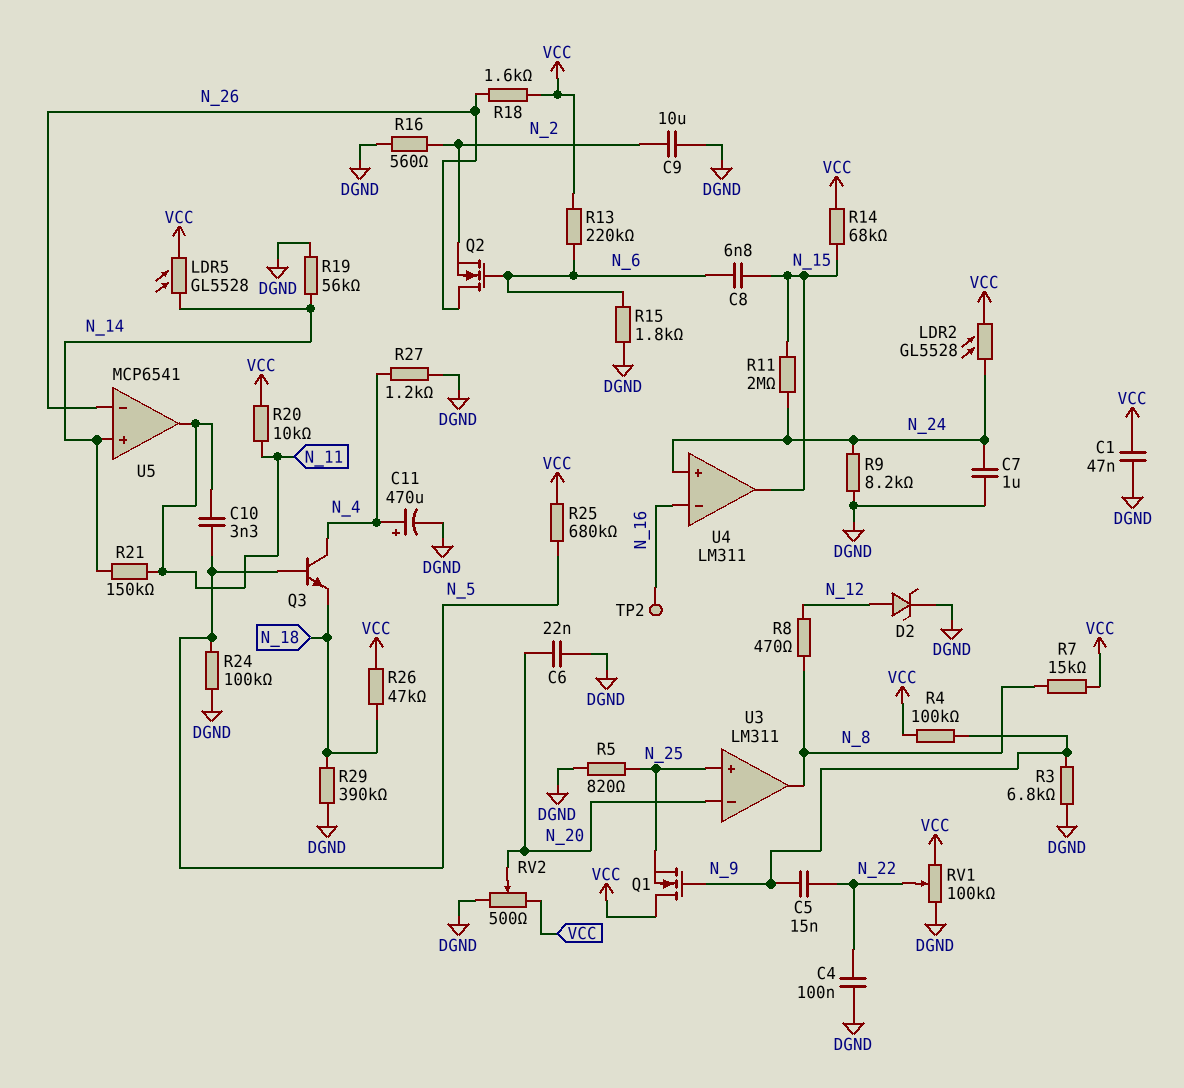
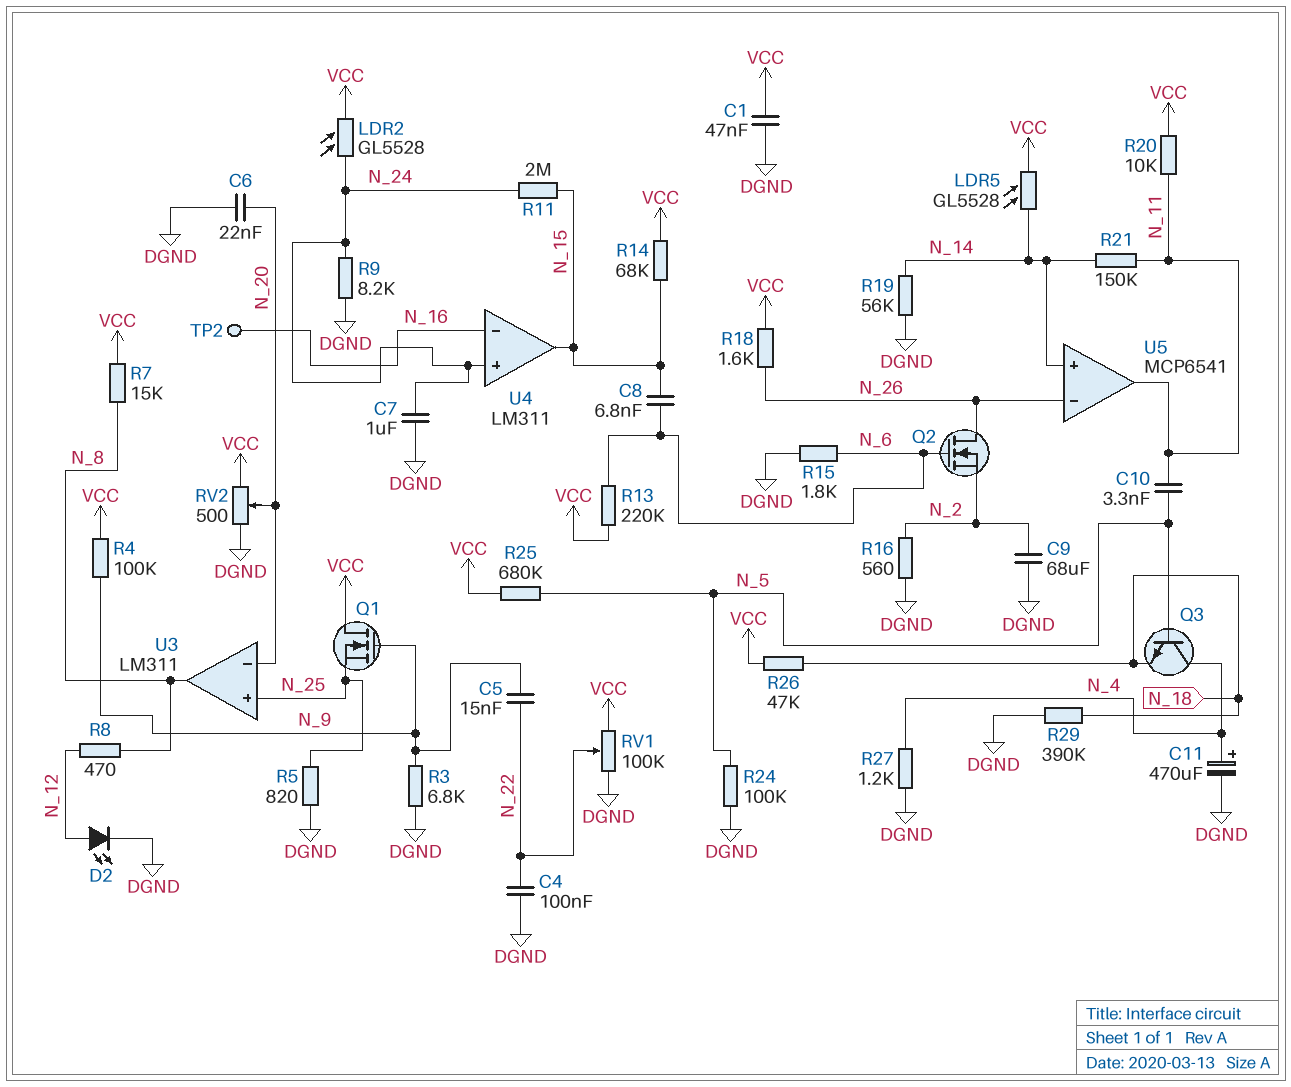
C9: 10uF (DGND, N_2) -> 68uF (DGND, N_2)
D2: zener (A N_12, K DGND) -> LED (A N_12, K DGND)

